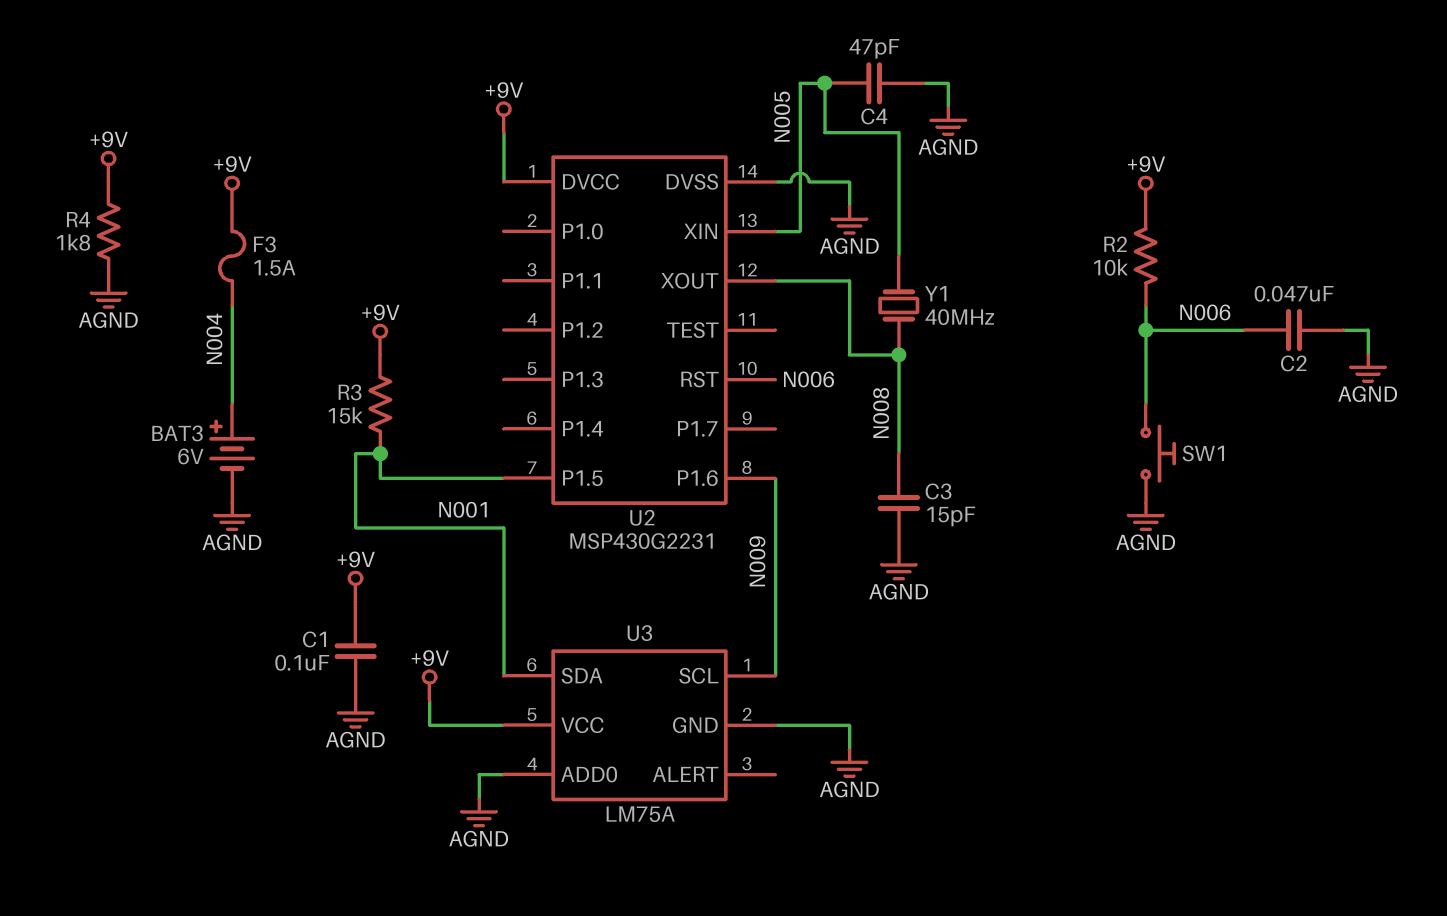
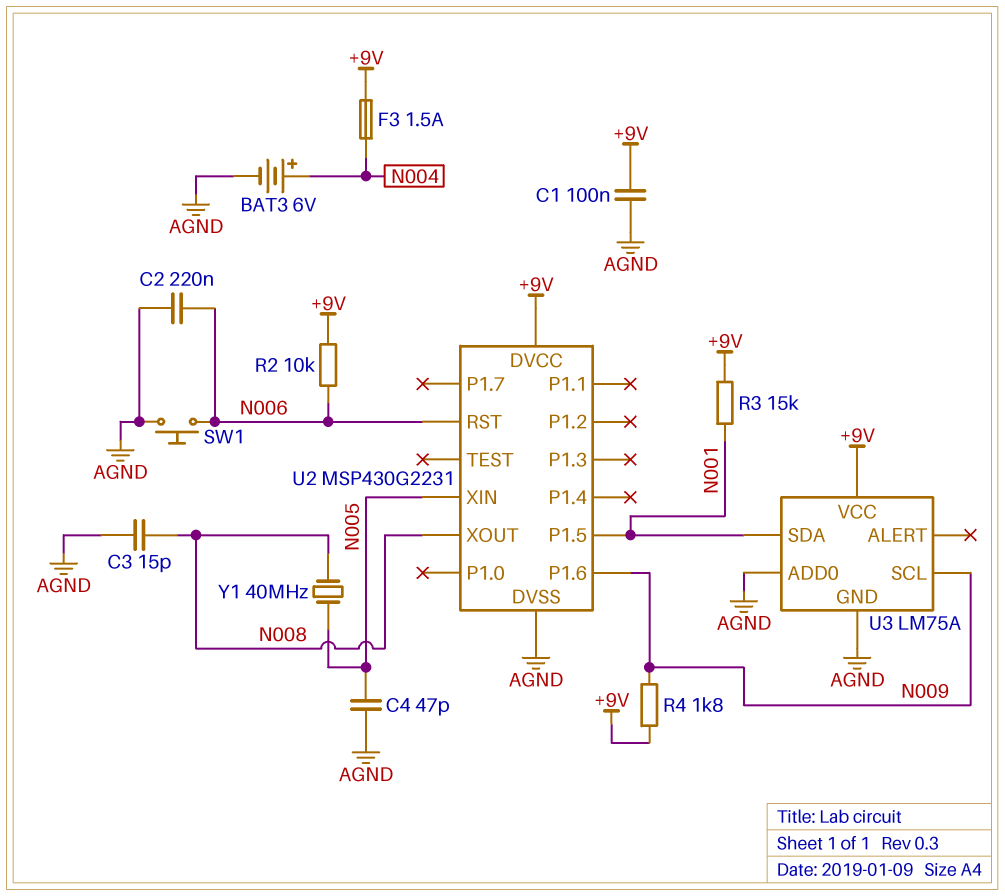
C2: 47nF (AGND, N006) -> 220nF (AGND, N006)
R4: 1.8k (+9V, AGND) -> 1.8k (+9V, N009)

